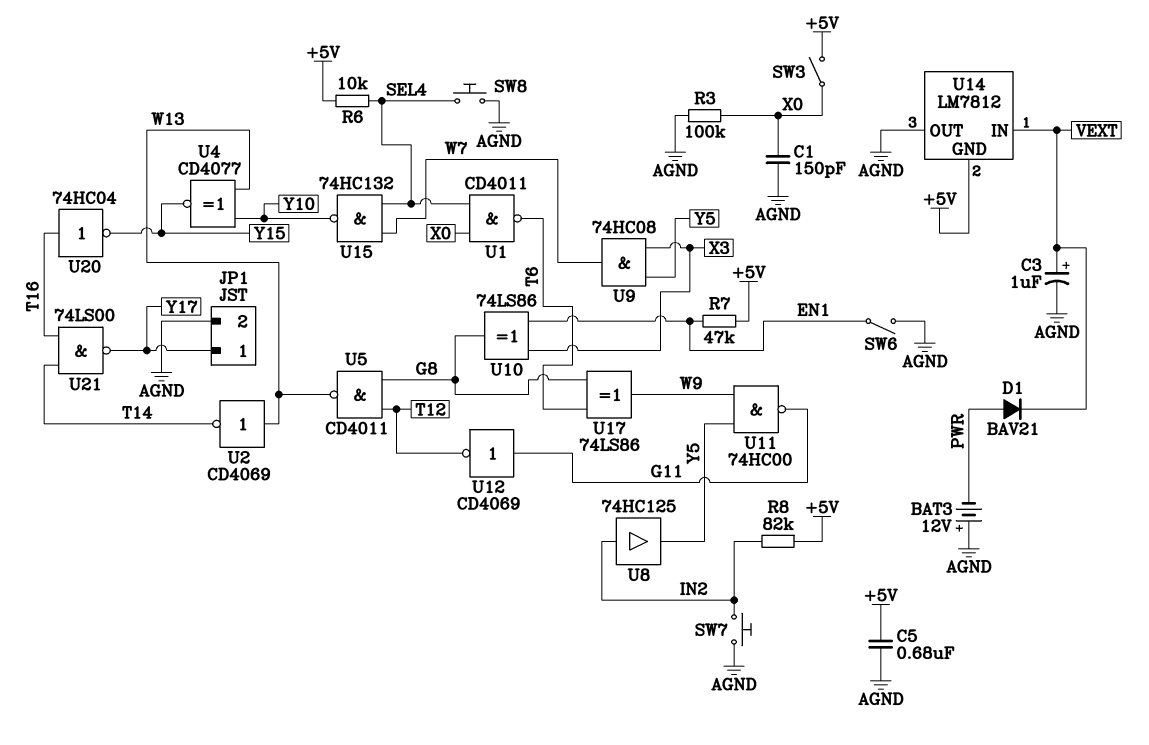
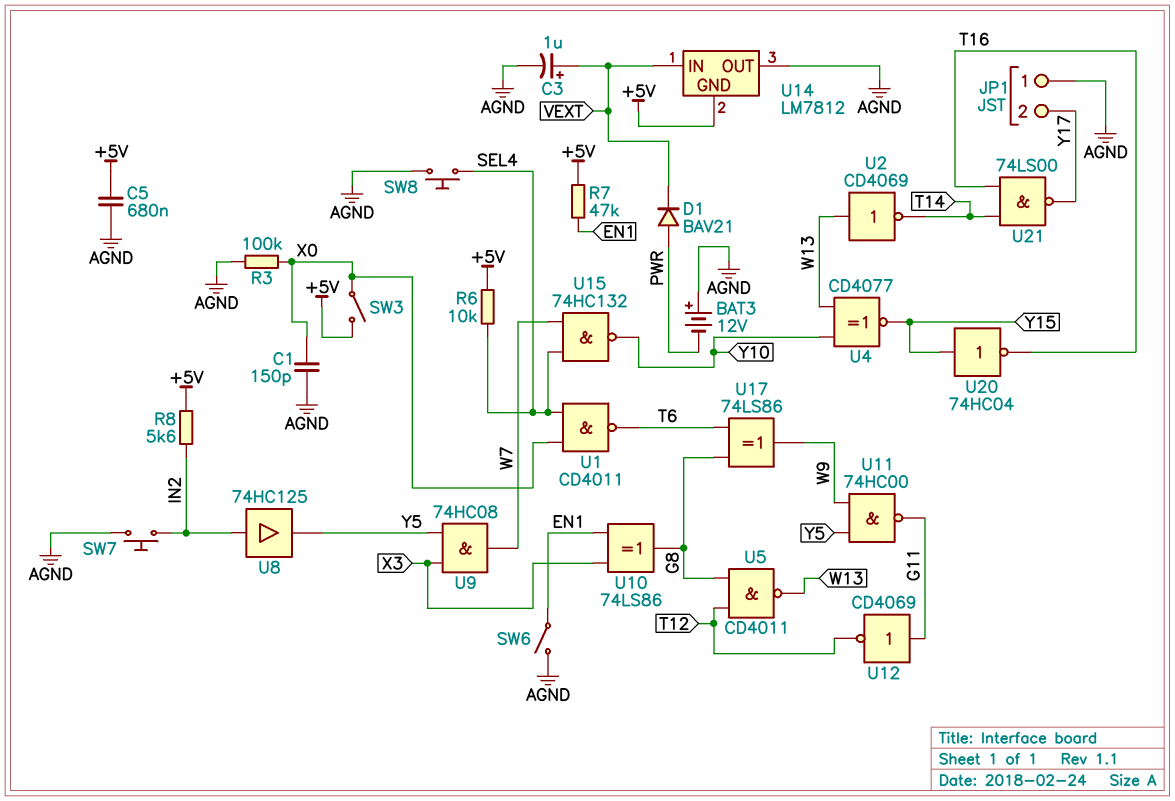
JP1 pin 1: Y17 -> AGND
JP1 pin 2: AGND -> Y17
R8: 82k (+5V, IN2) -> 5.6k (+5V, IN2)
U20: NOT 74HC04 (in T16, out Y15) -> NOT 74HC04 (in Y15, out T16)

